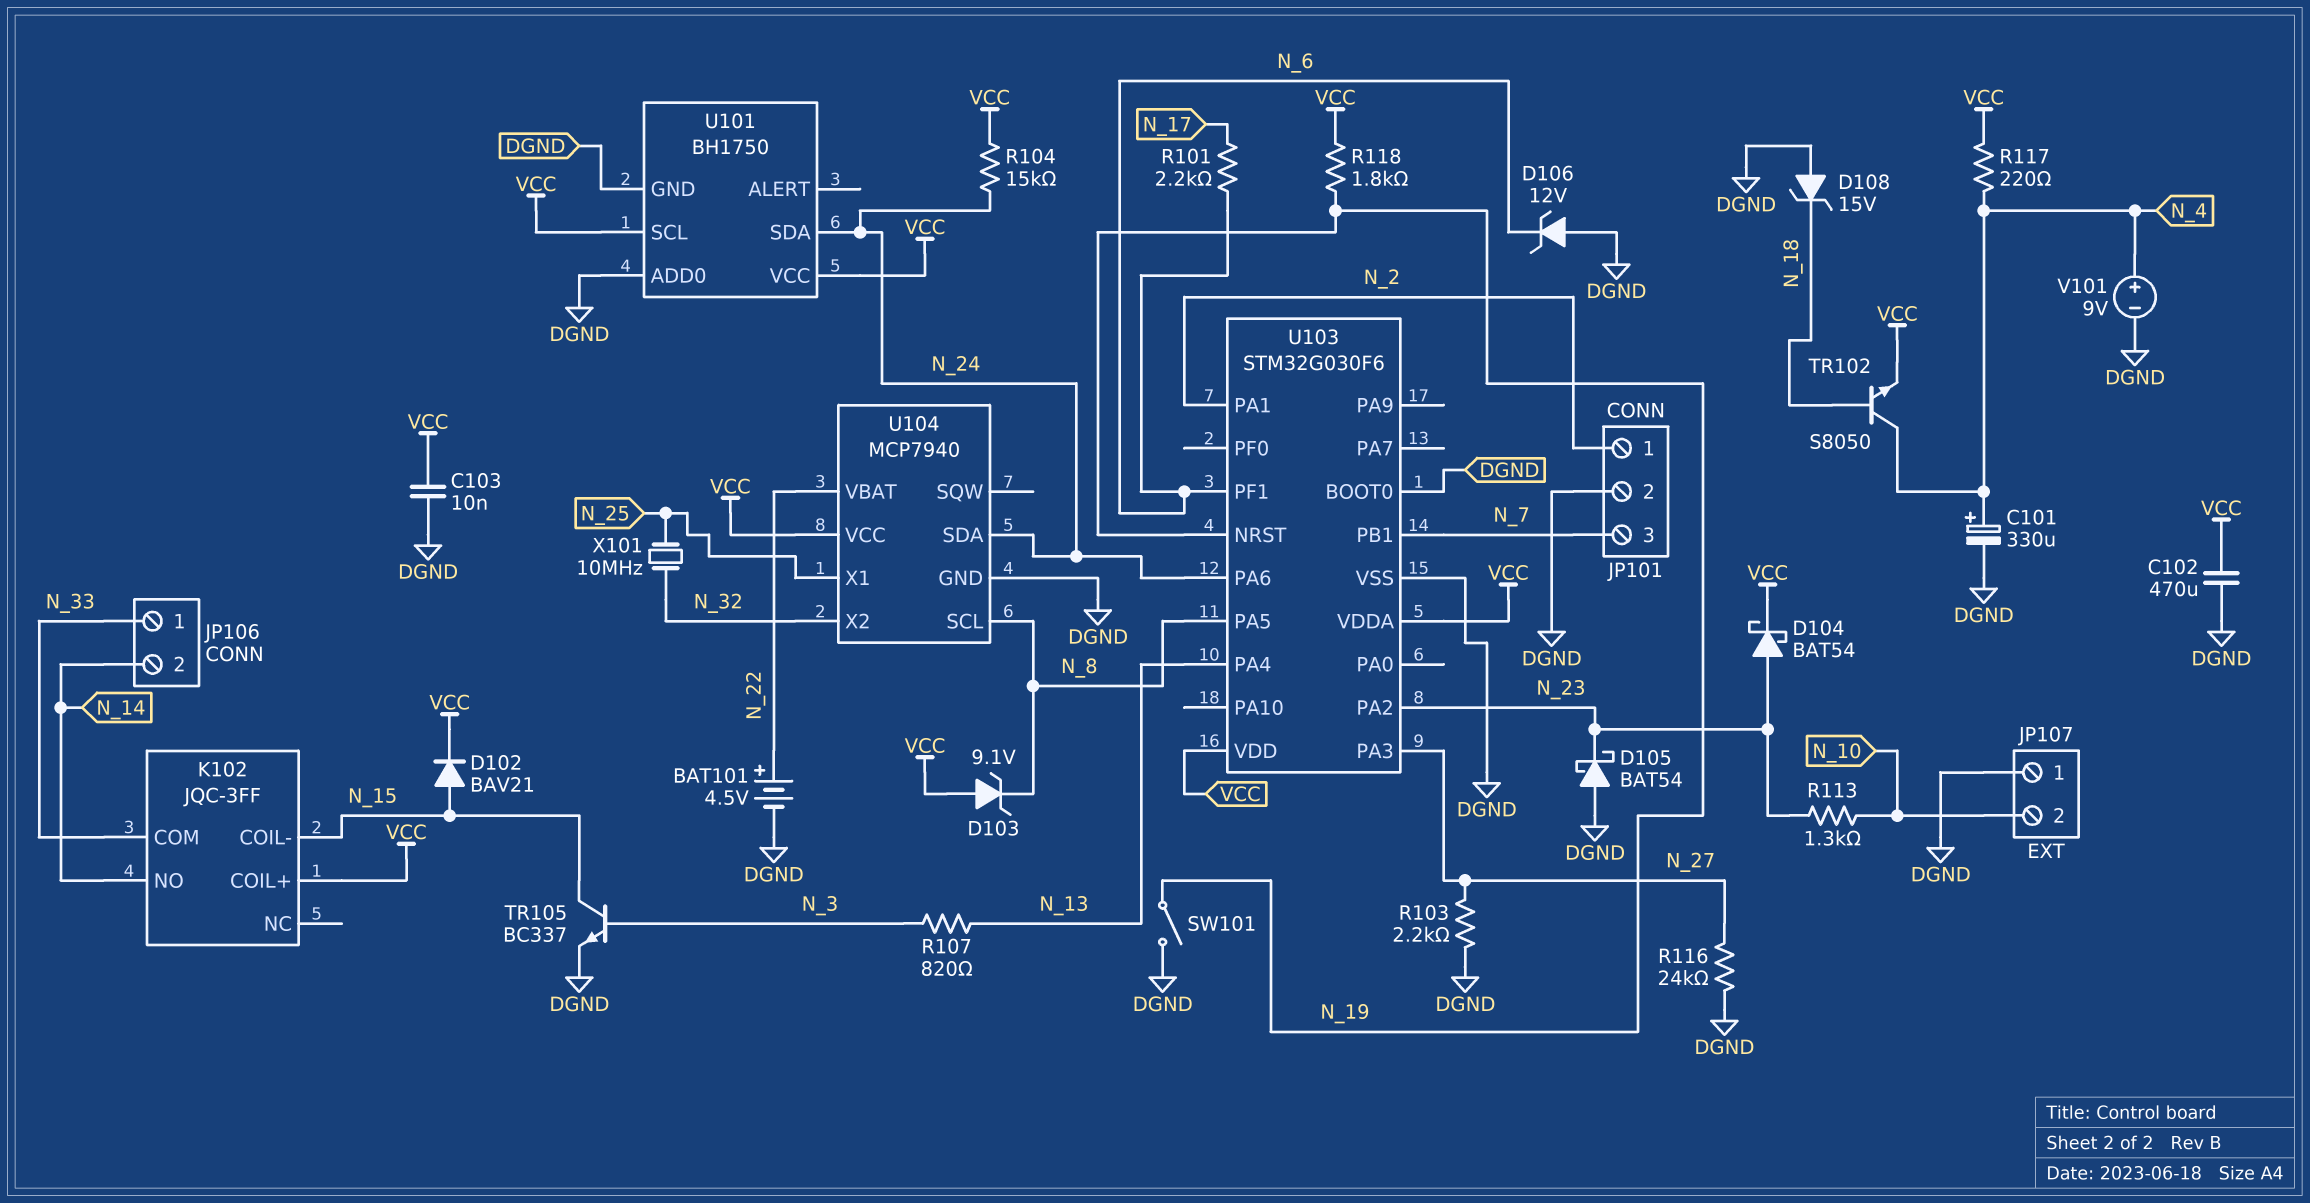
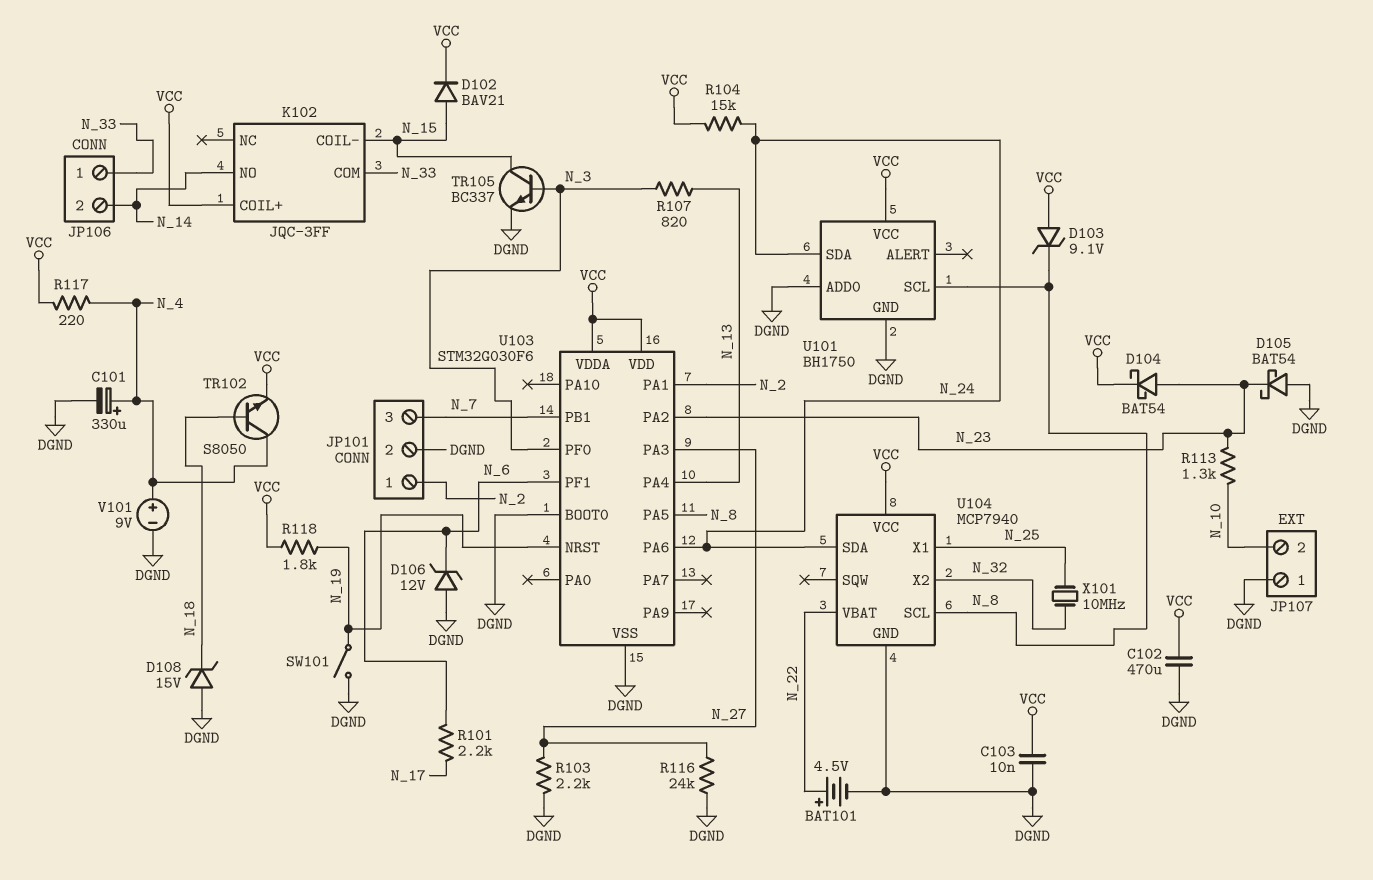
U101 pin SCL: VCC -> N_8
U103 pin PF0: none -> N_3

